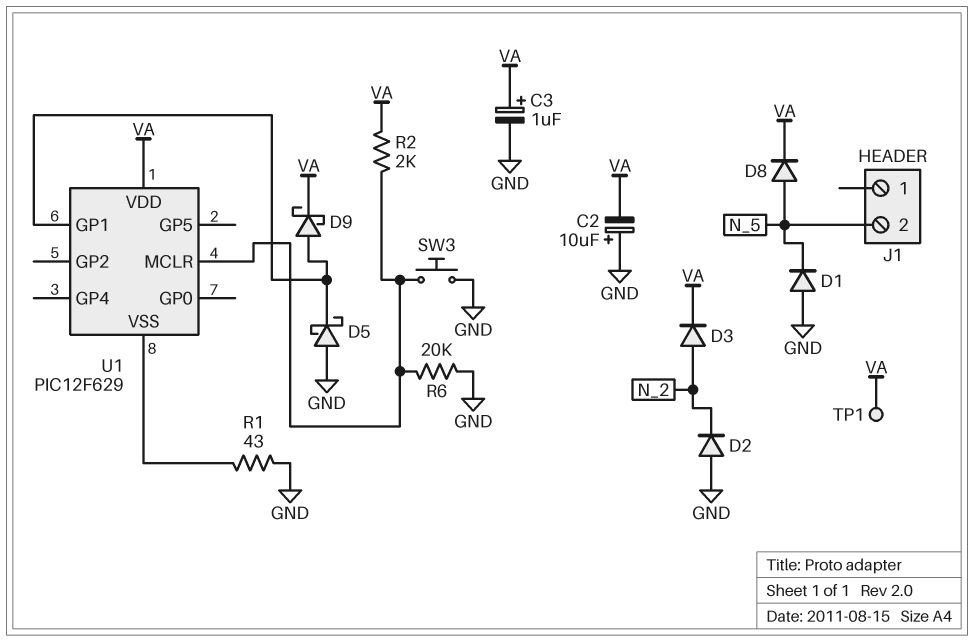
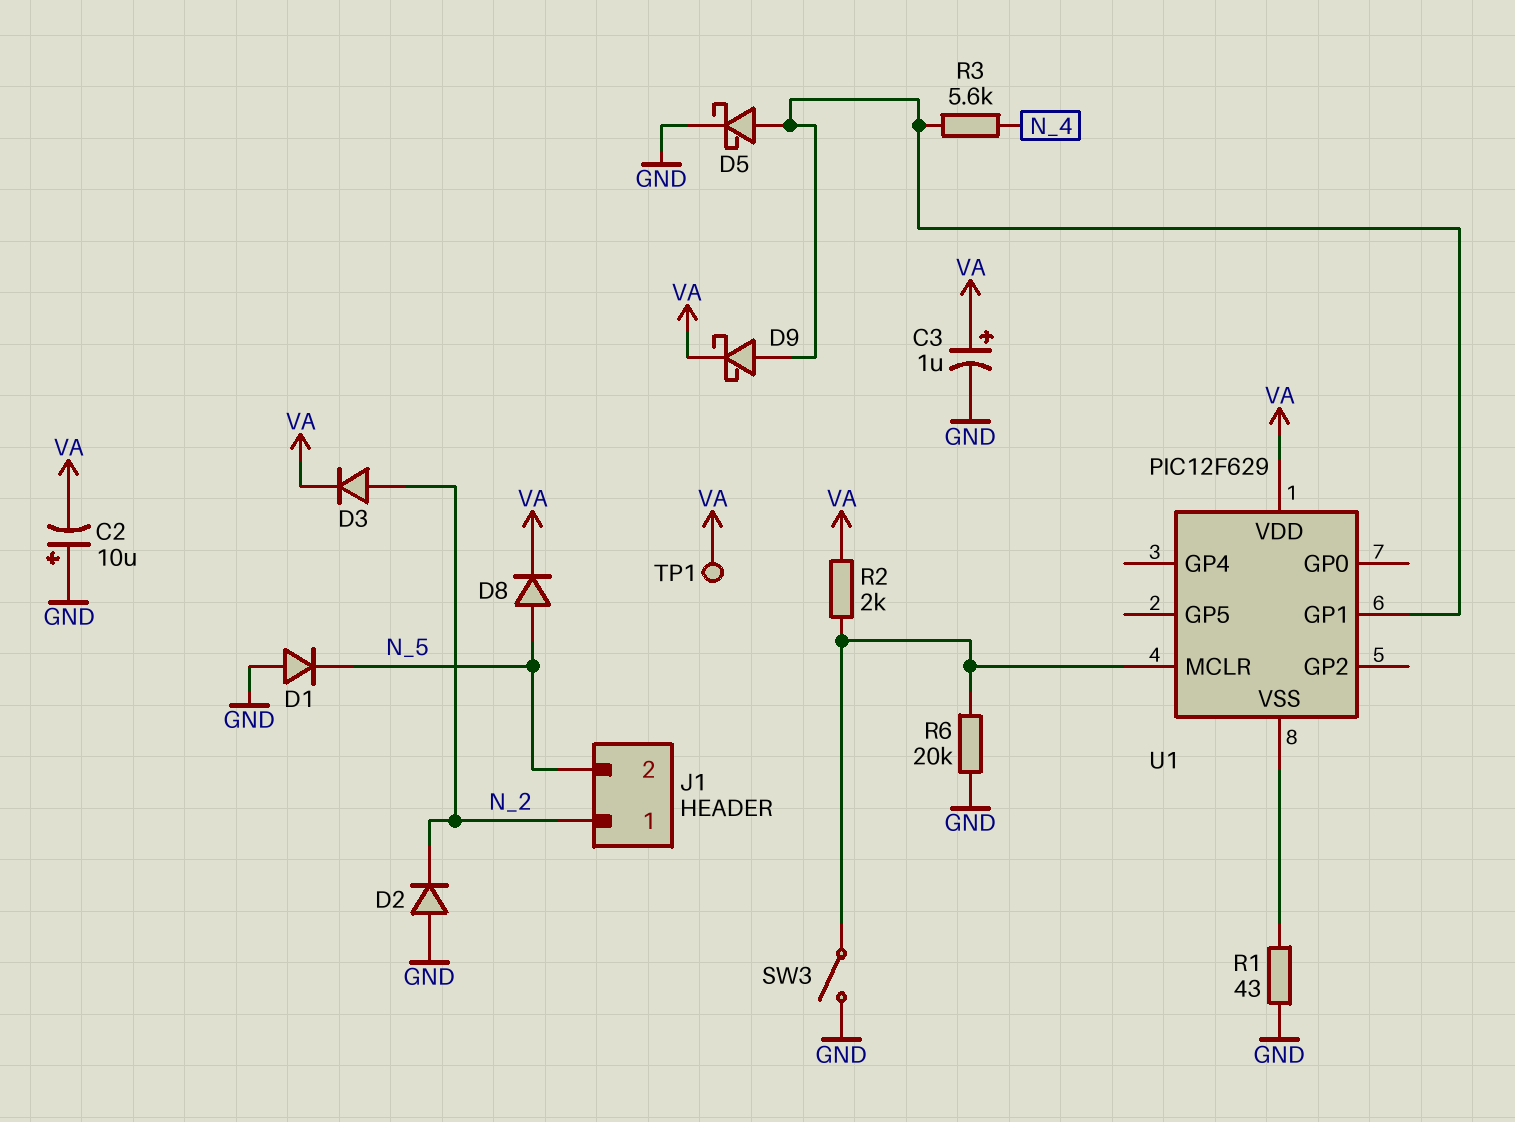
D5: schottky (A GND, K U1/GP1) -> schottky (A U1/GP1, K GND)
J1 pin 1: none -> N_2
R3: none -> 5.6k (N_4, U1/GP1)
SW3: button (GND, U1/MCLR) -> switch (GND, U1/MCLR)

